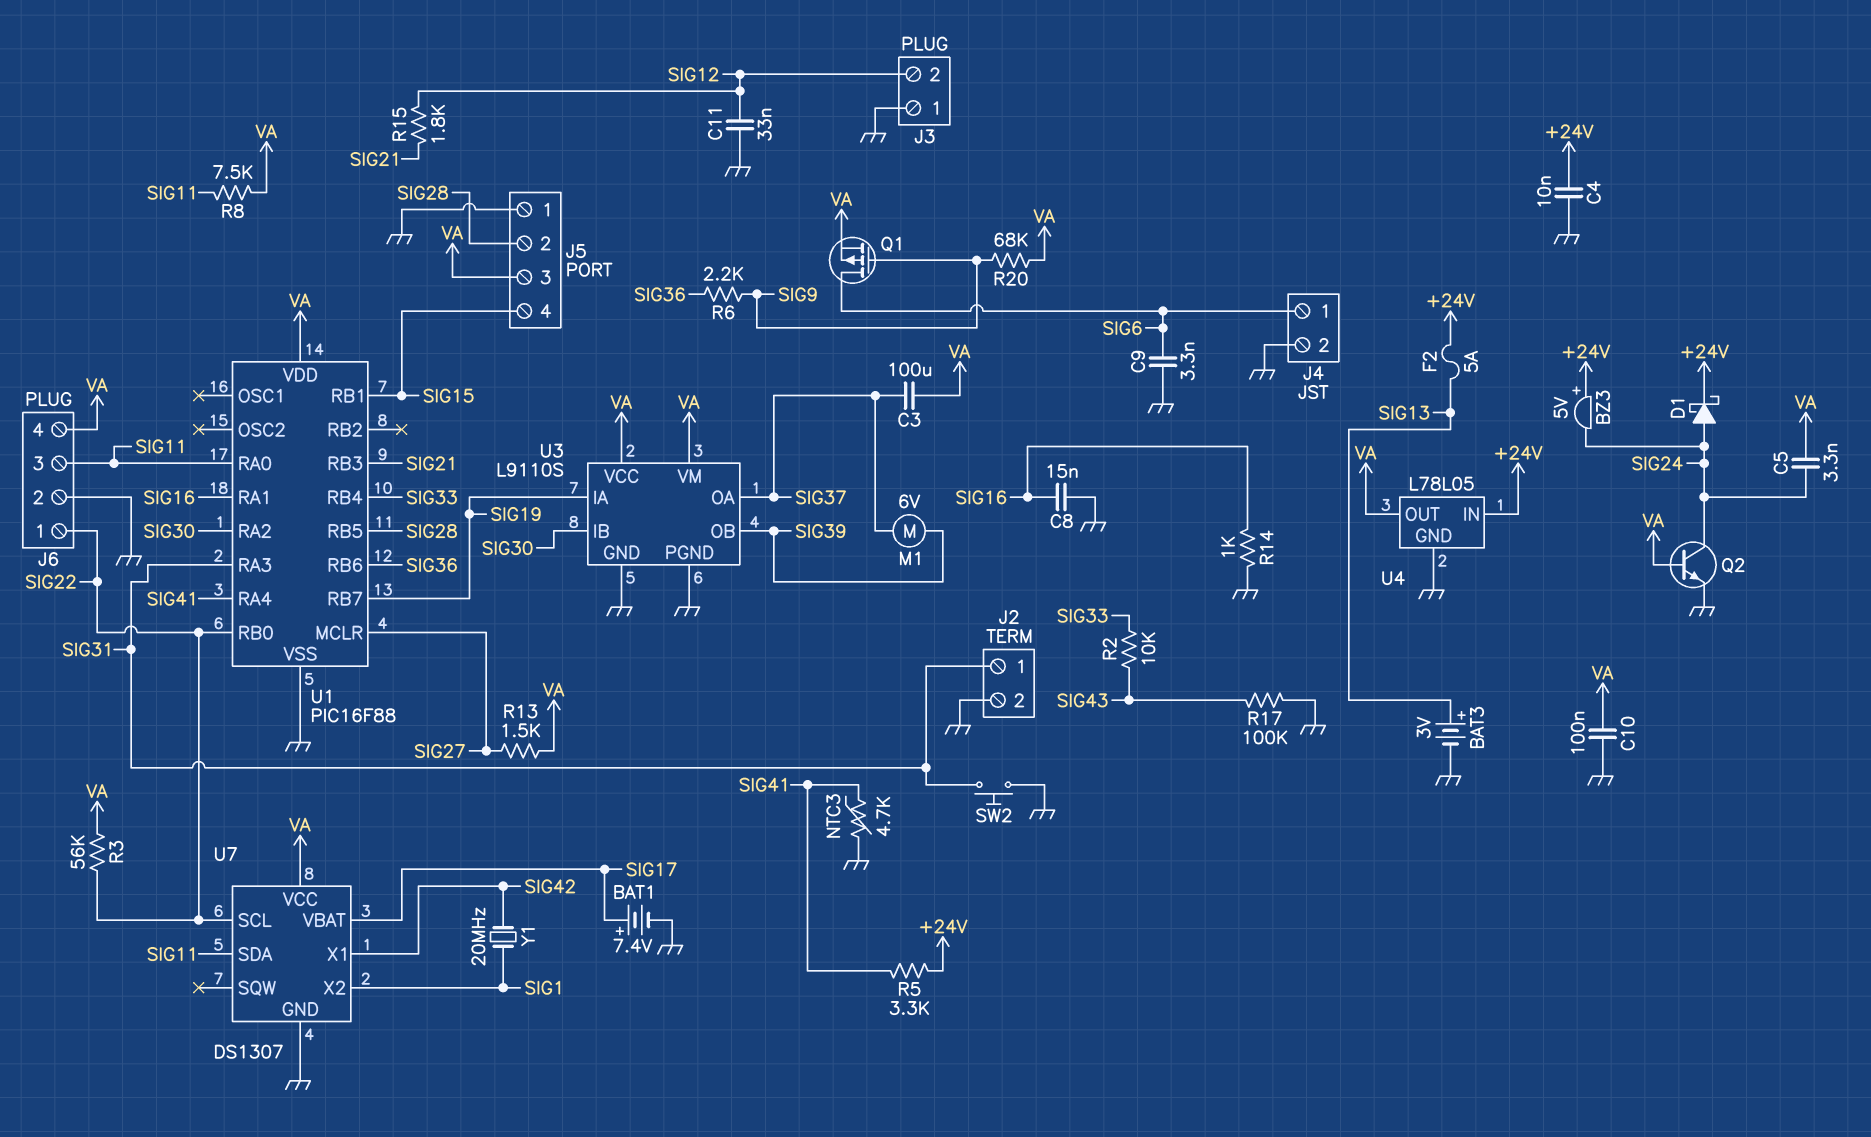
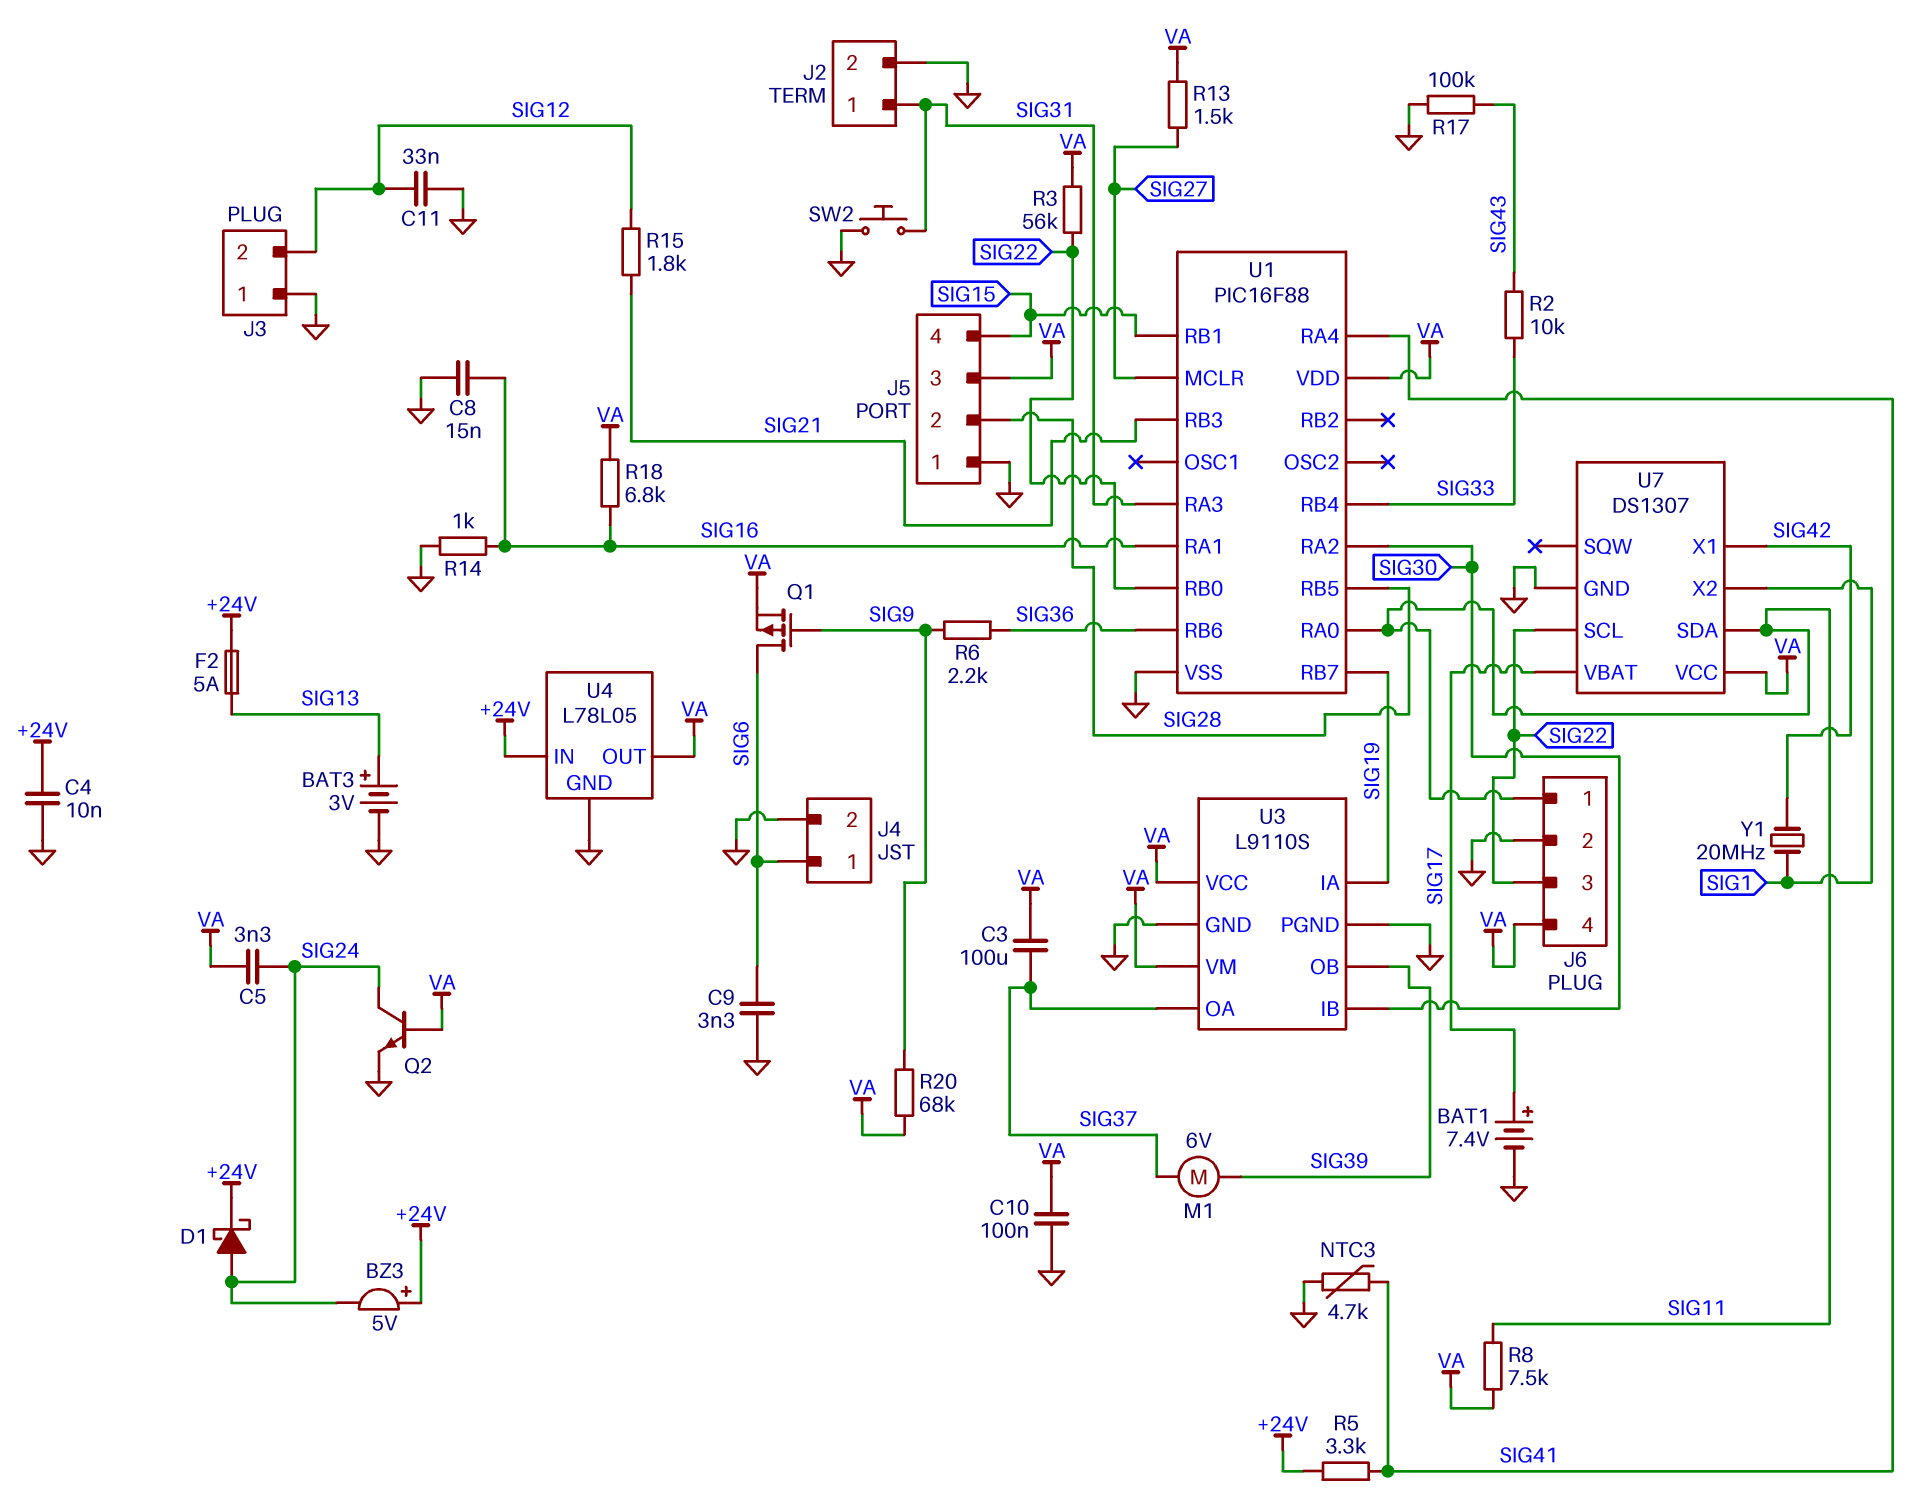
J6 pin 1: SIG22 -> SIG11
J6 pin 3: SIG11 -> SIG22
R18: none -> 6.8k (SIG16, VA)

